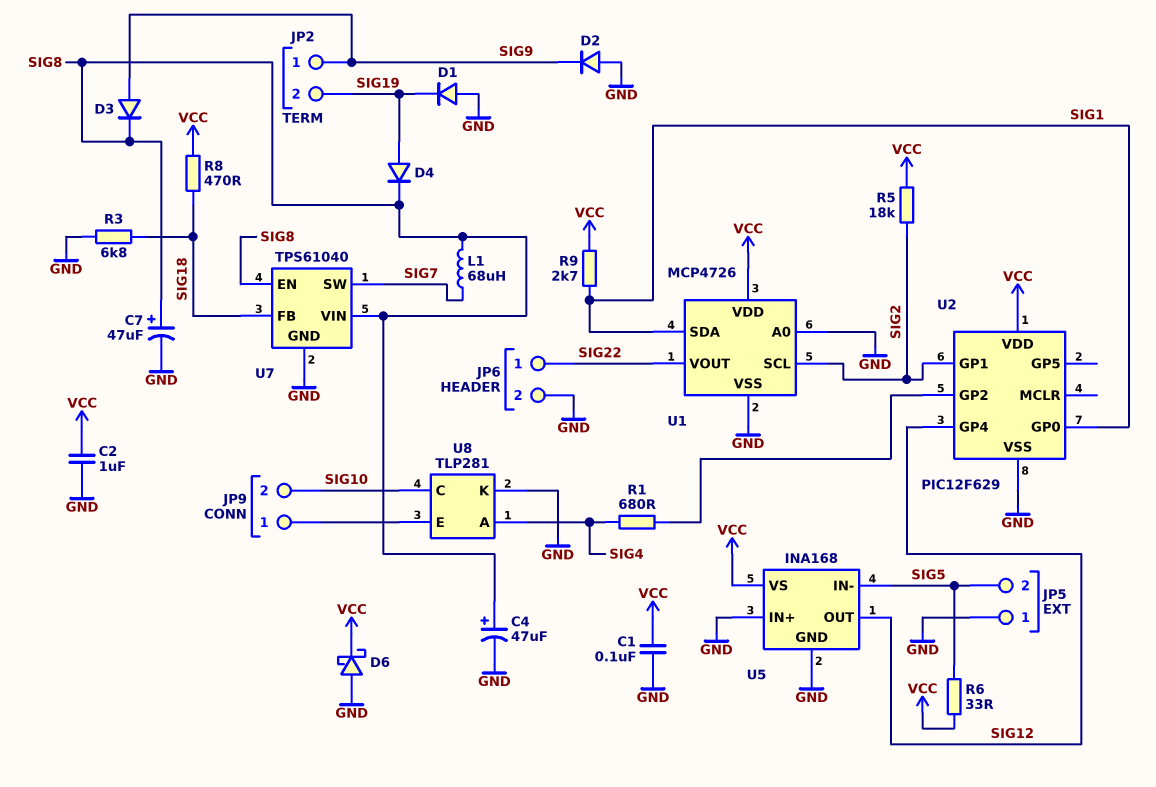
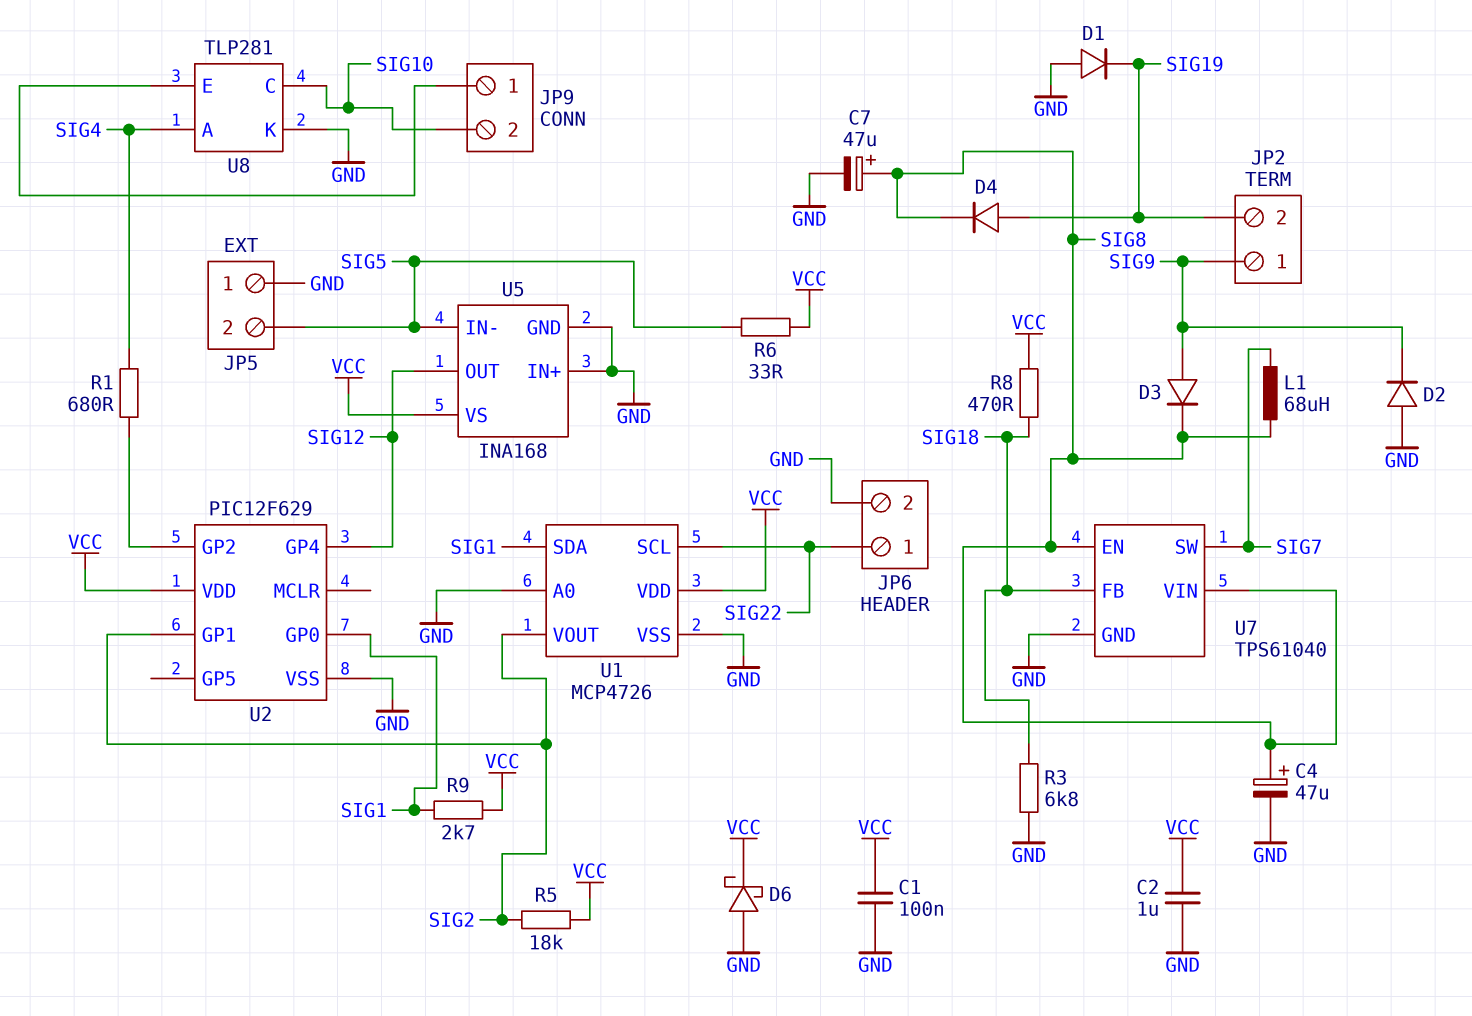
U1 pin SCL: SIG2 -> SIG22
U1 pin VOUT: SIG22 -> SIG2

